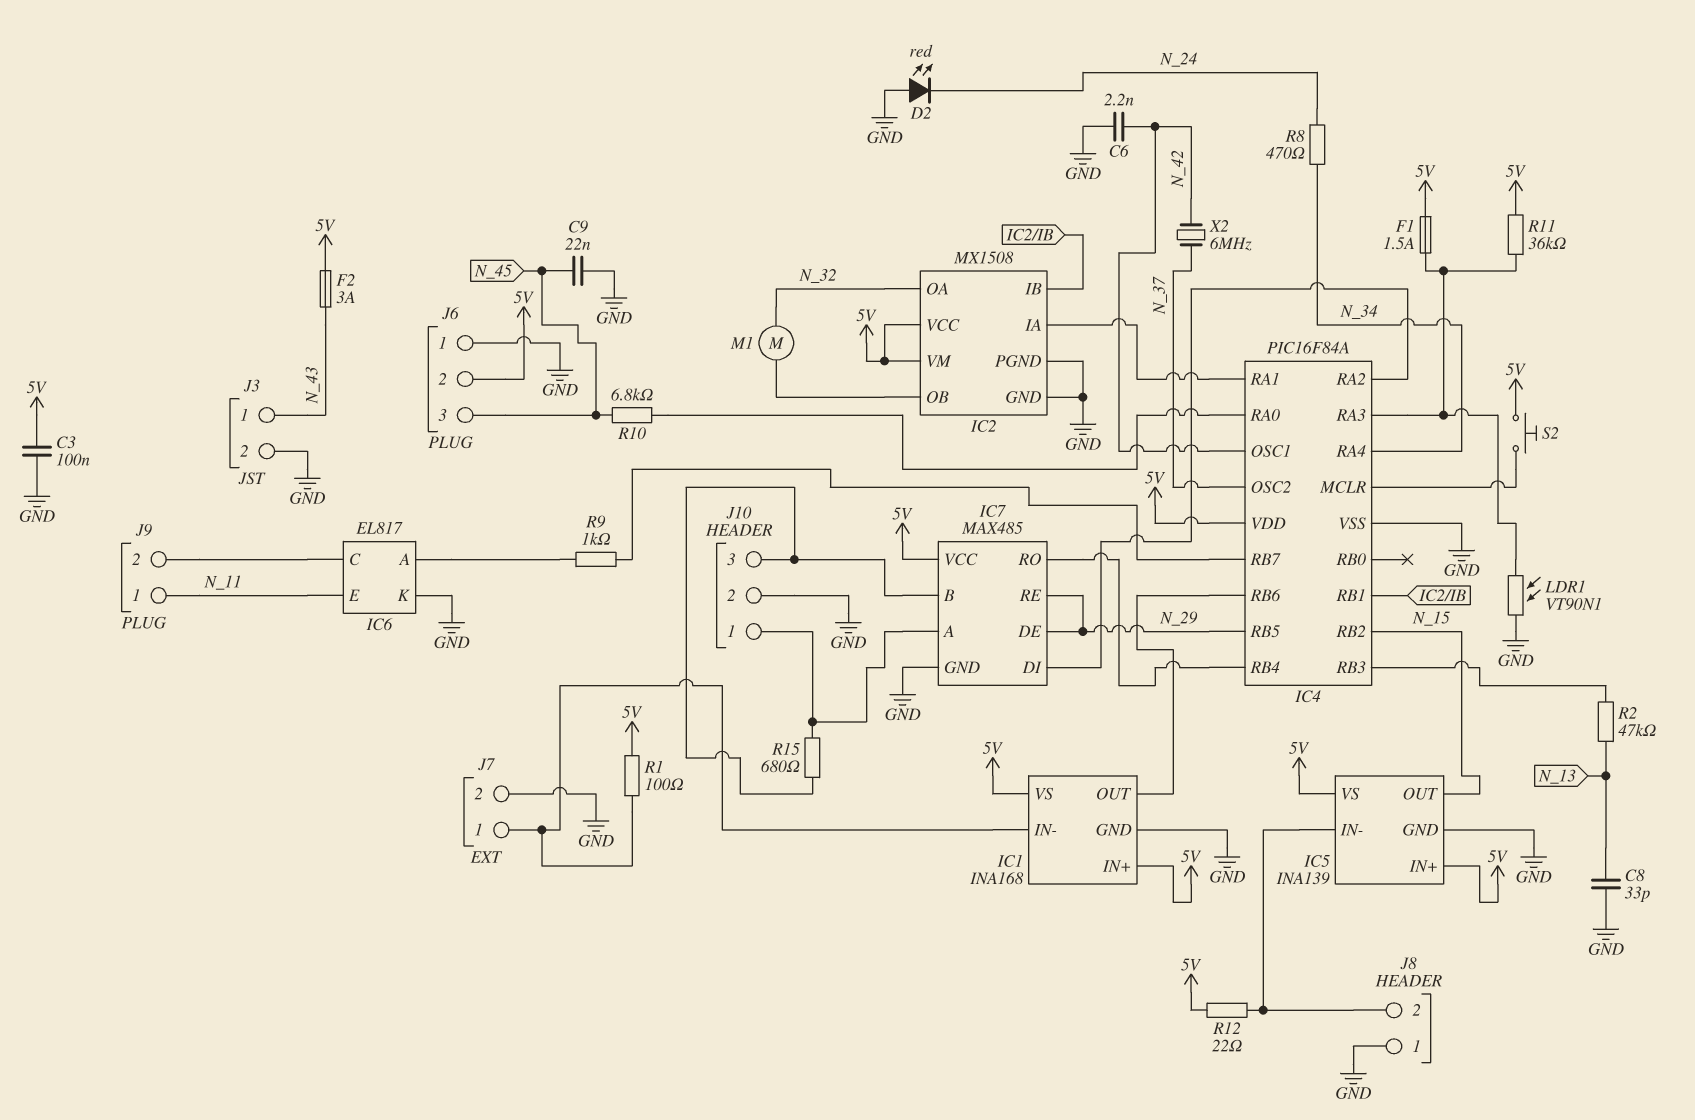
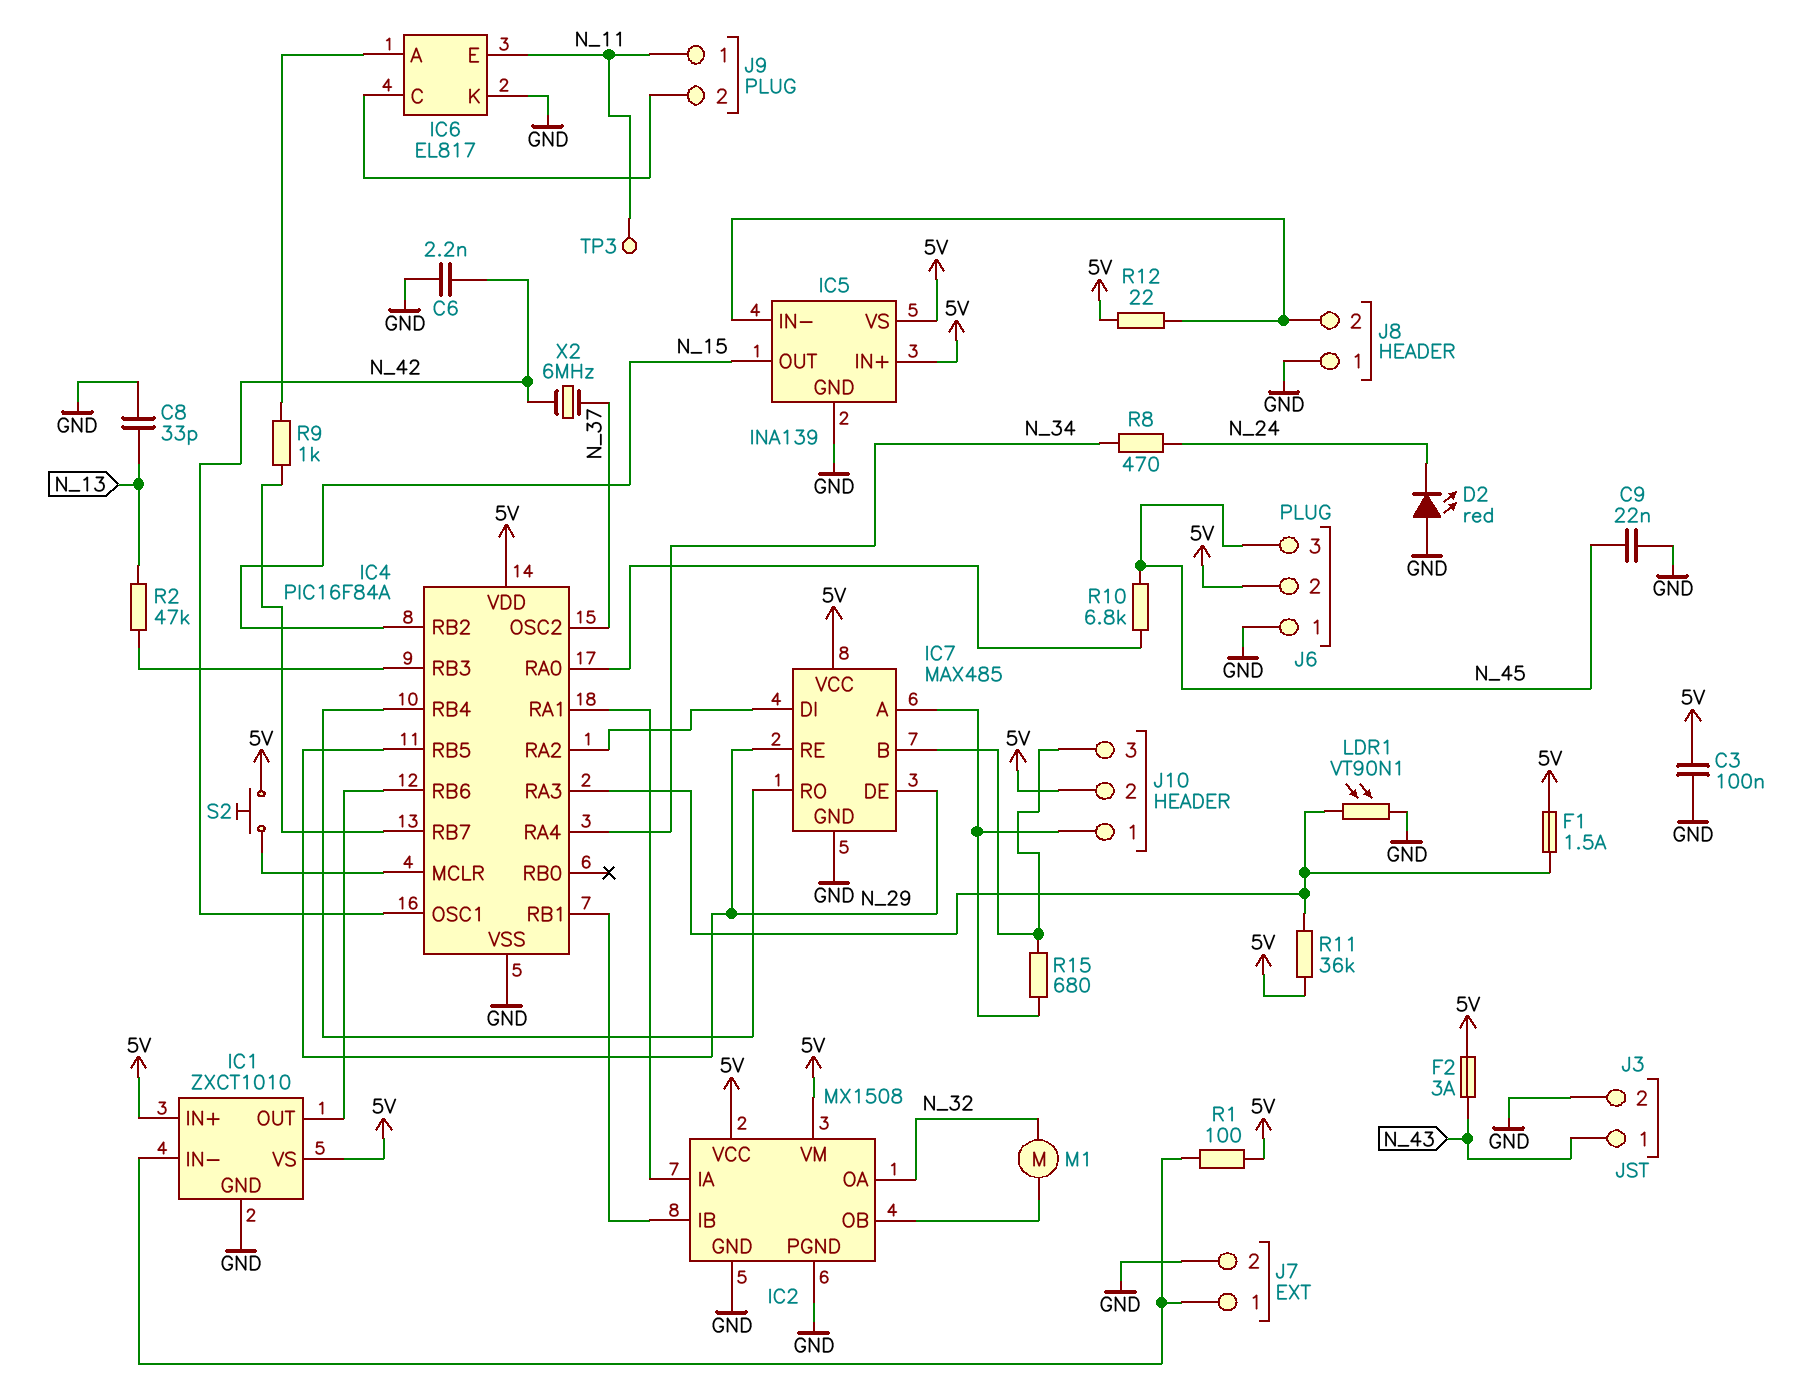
IC1: INA168 -> ZXCT1010
J10 pin 2: GND -> 5V
TP3: none -> test point (N_11)

